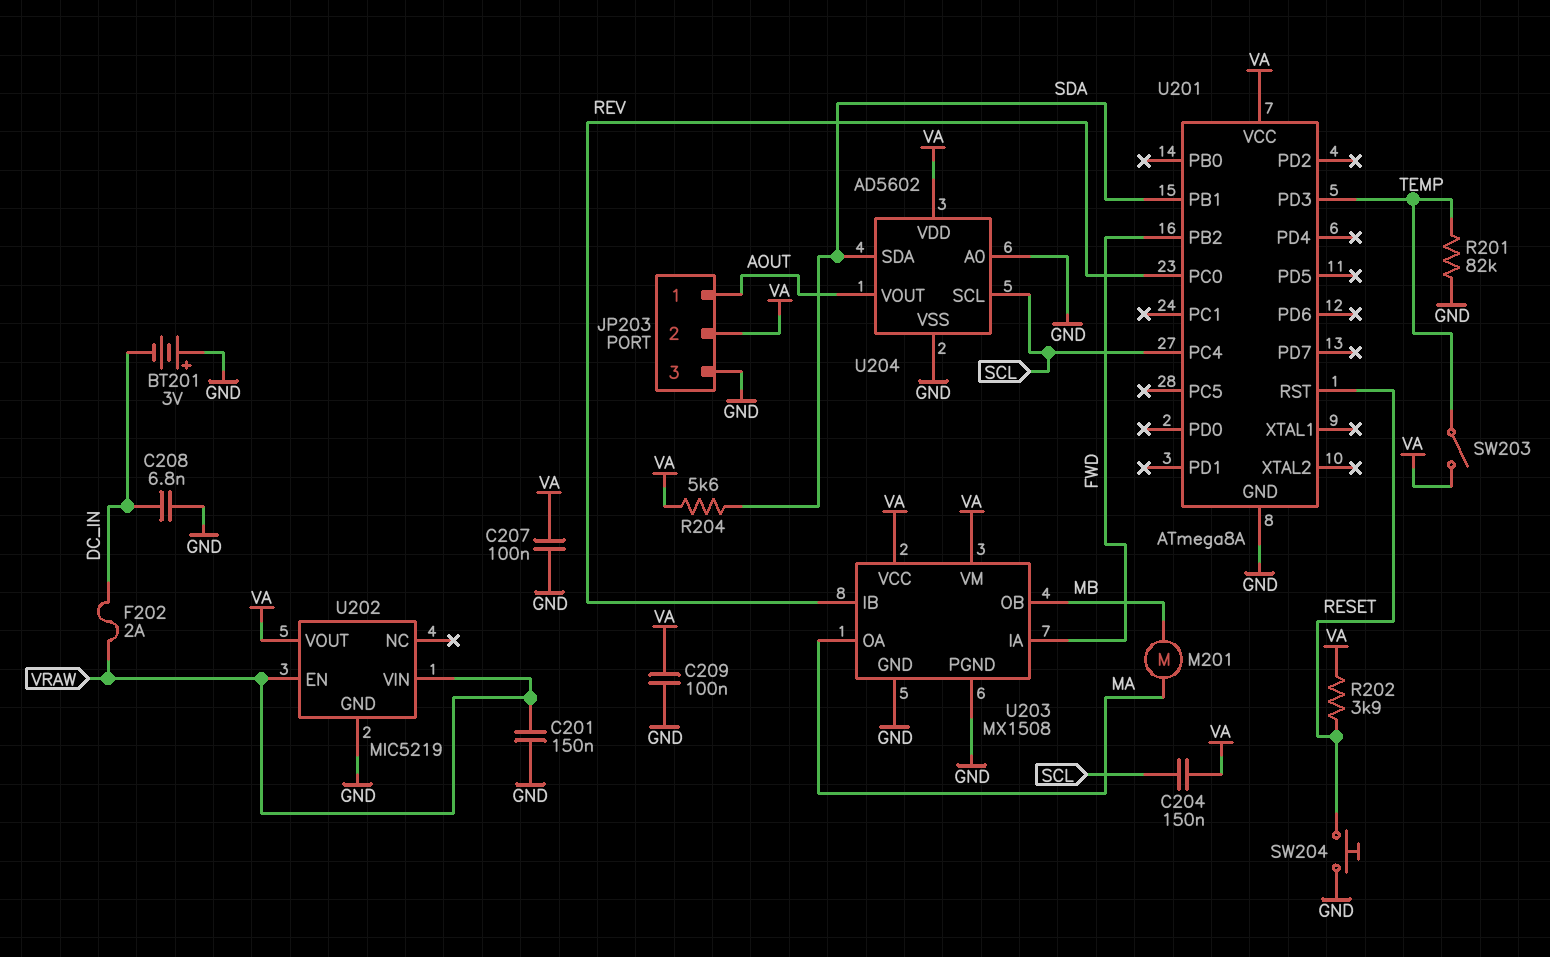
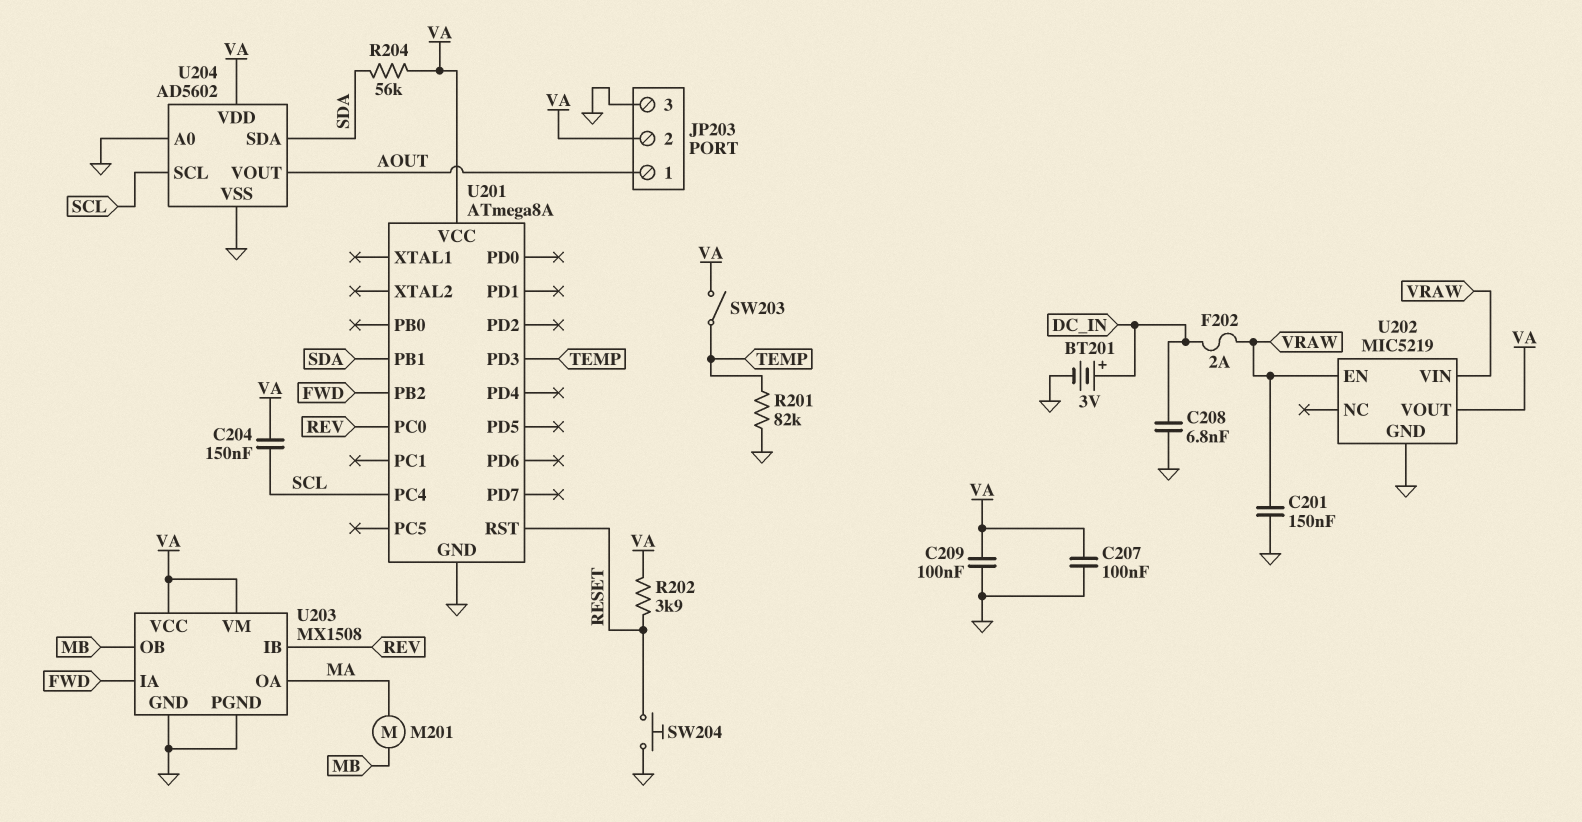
BT201: 3V (plus GND, minus DC_IN) -> 3V (plus DC_IN, minus GND)
R204: 5.6k (SDA, VA) -> 56k (SDA, VA)

